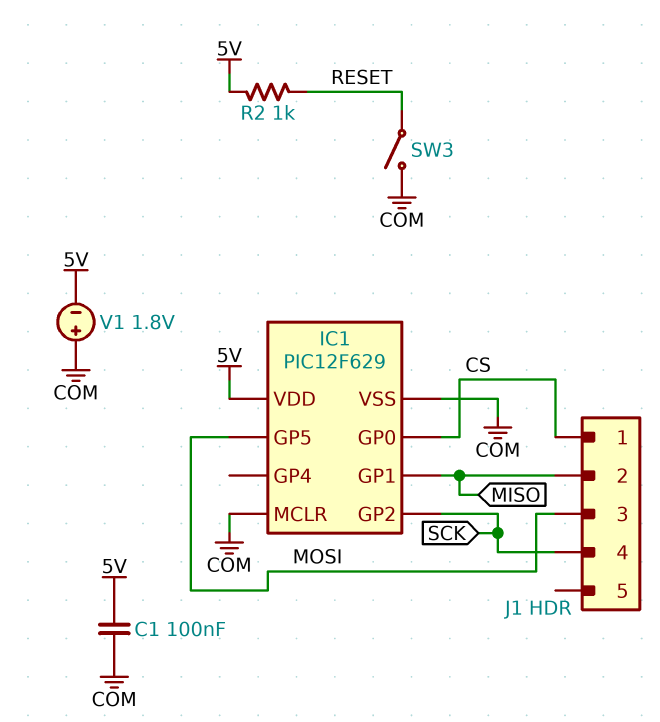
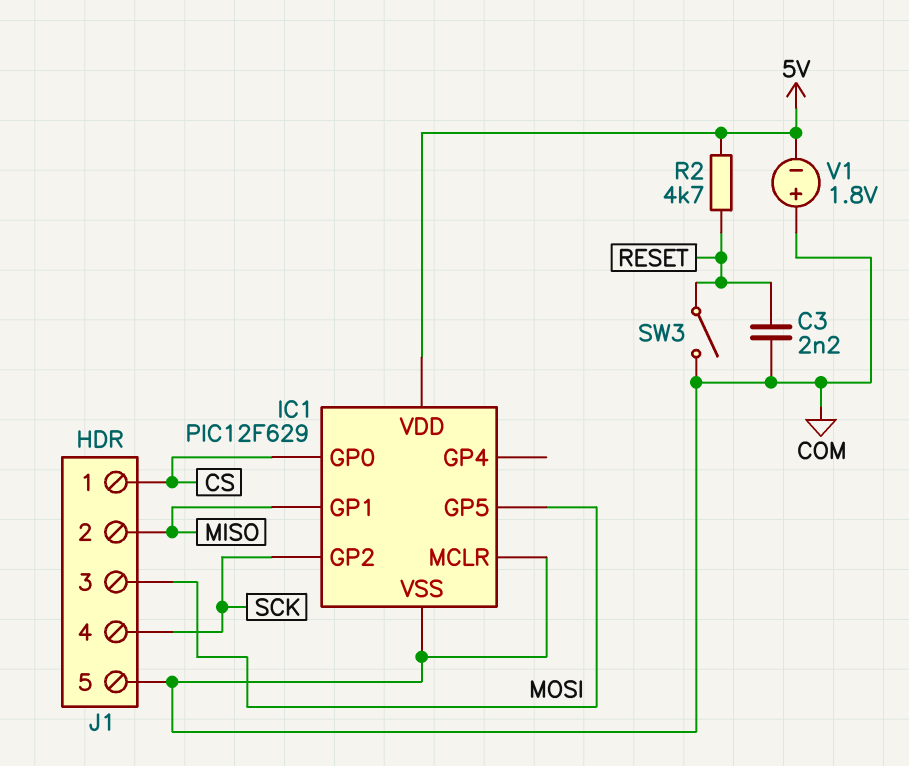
C1: 100nF (5V, COM) -> none
C3: none -> 2.2nF (COM, RESET)
J1 pin 5: none -> COM
R2: 1k (5V, RESET) -> 4.7k (5V, RESET)

